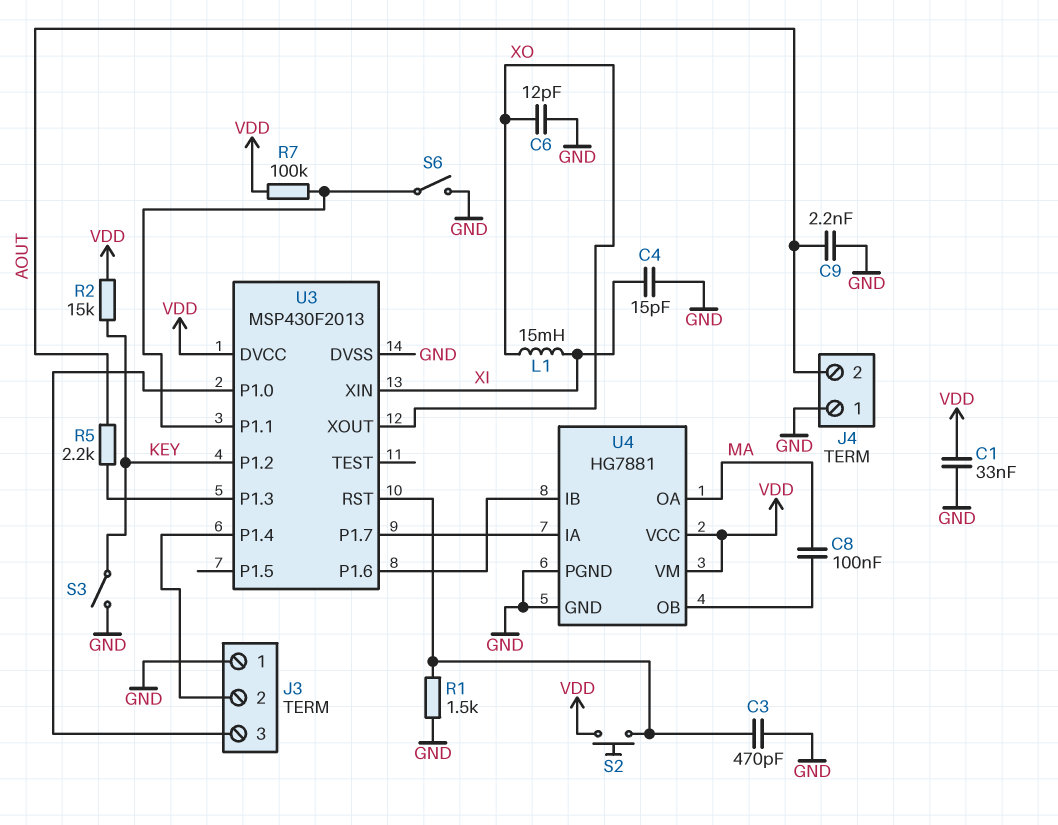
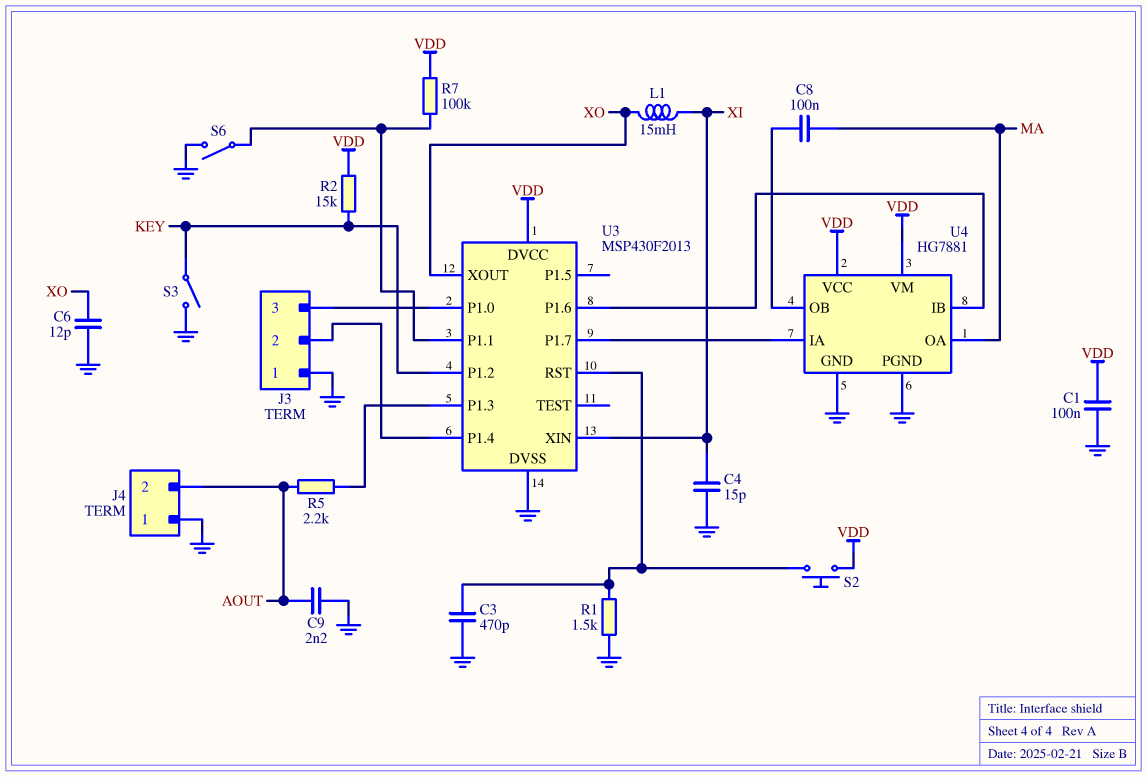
C1: 33nF (GND, VDD) -> 100nF (GND, VDD)

